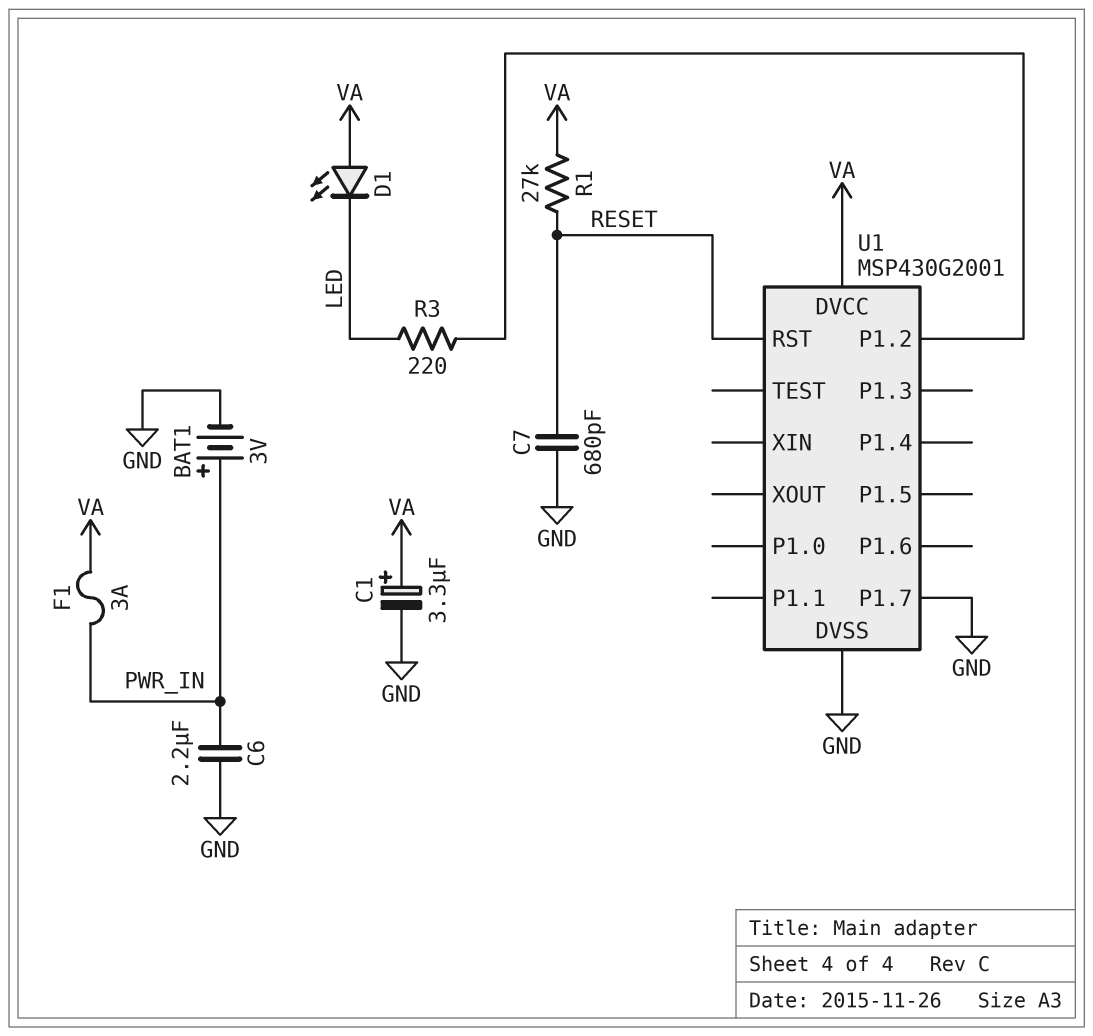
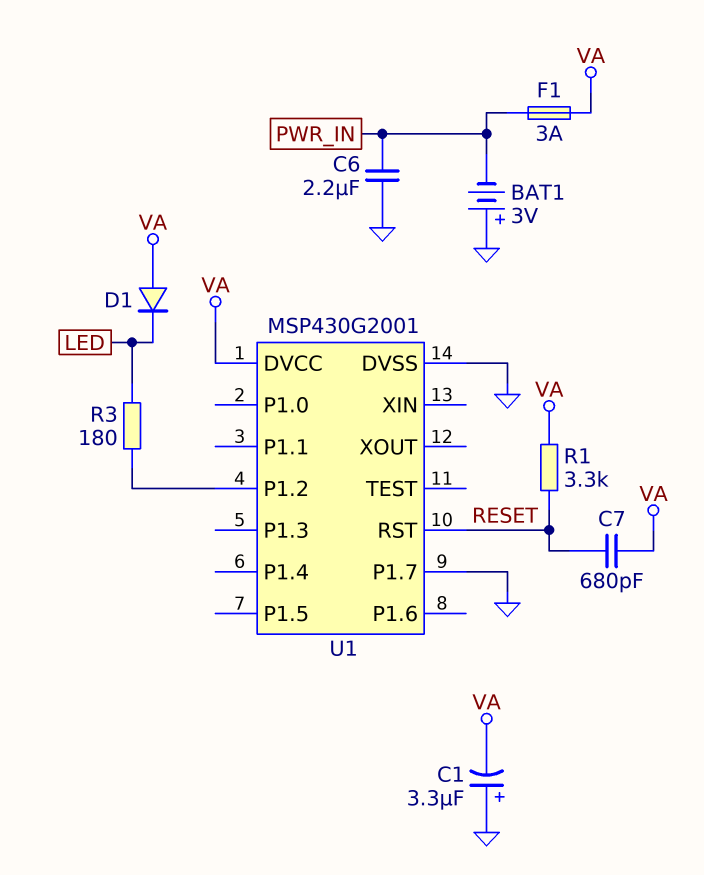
BAT1: 3V (plus PWR_IN, minus GND) -> 3V (plus GND, minus PWR_IN)
C1: 3.3uF (plus VA, minus GND) -> 3.3uF (plus GND, minus VA)
C7: 680pF (GND, RESET) -> 680pF (RESET, VA)
D1: LED (A VA, K LED) -> diode (A VA, K LED)
R1: 27k (RESET, VA) -> 3.3k (RESET, VA)
R3: 220 (LED, U1/P1.2) -> 180 (LED, U1/P1.2)

